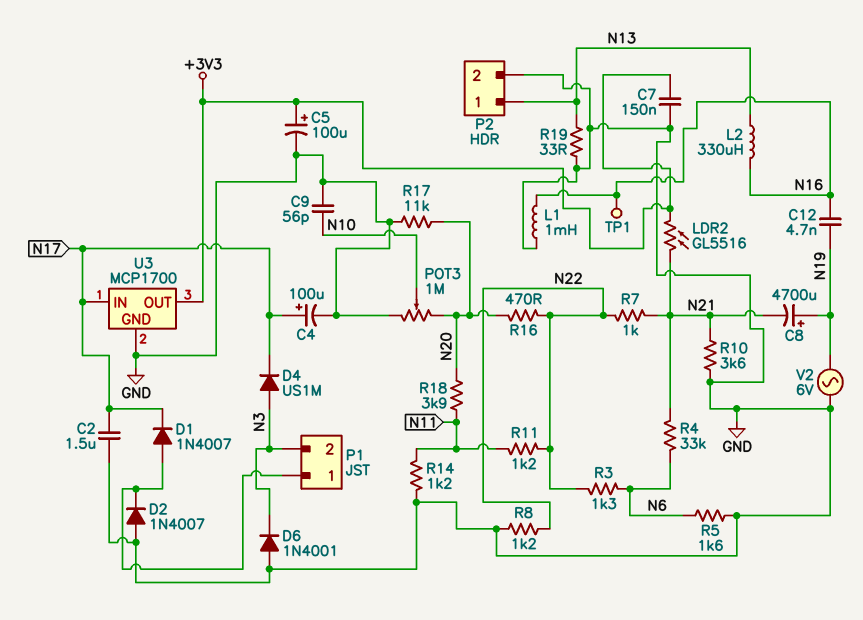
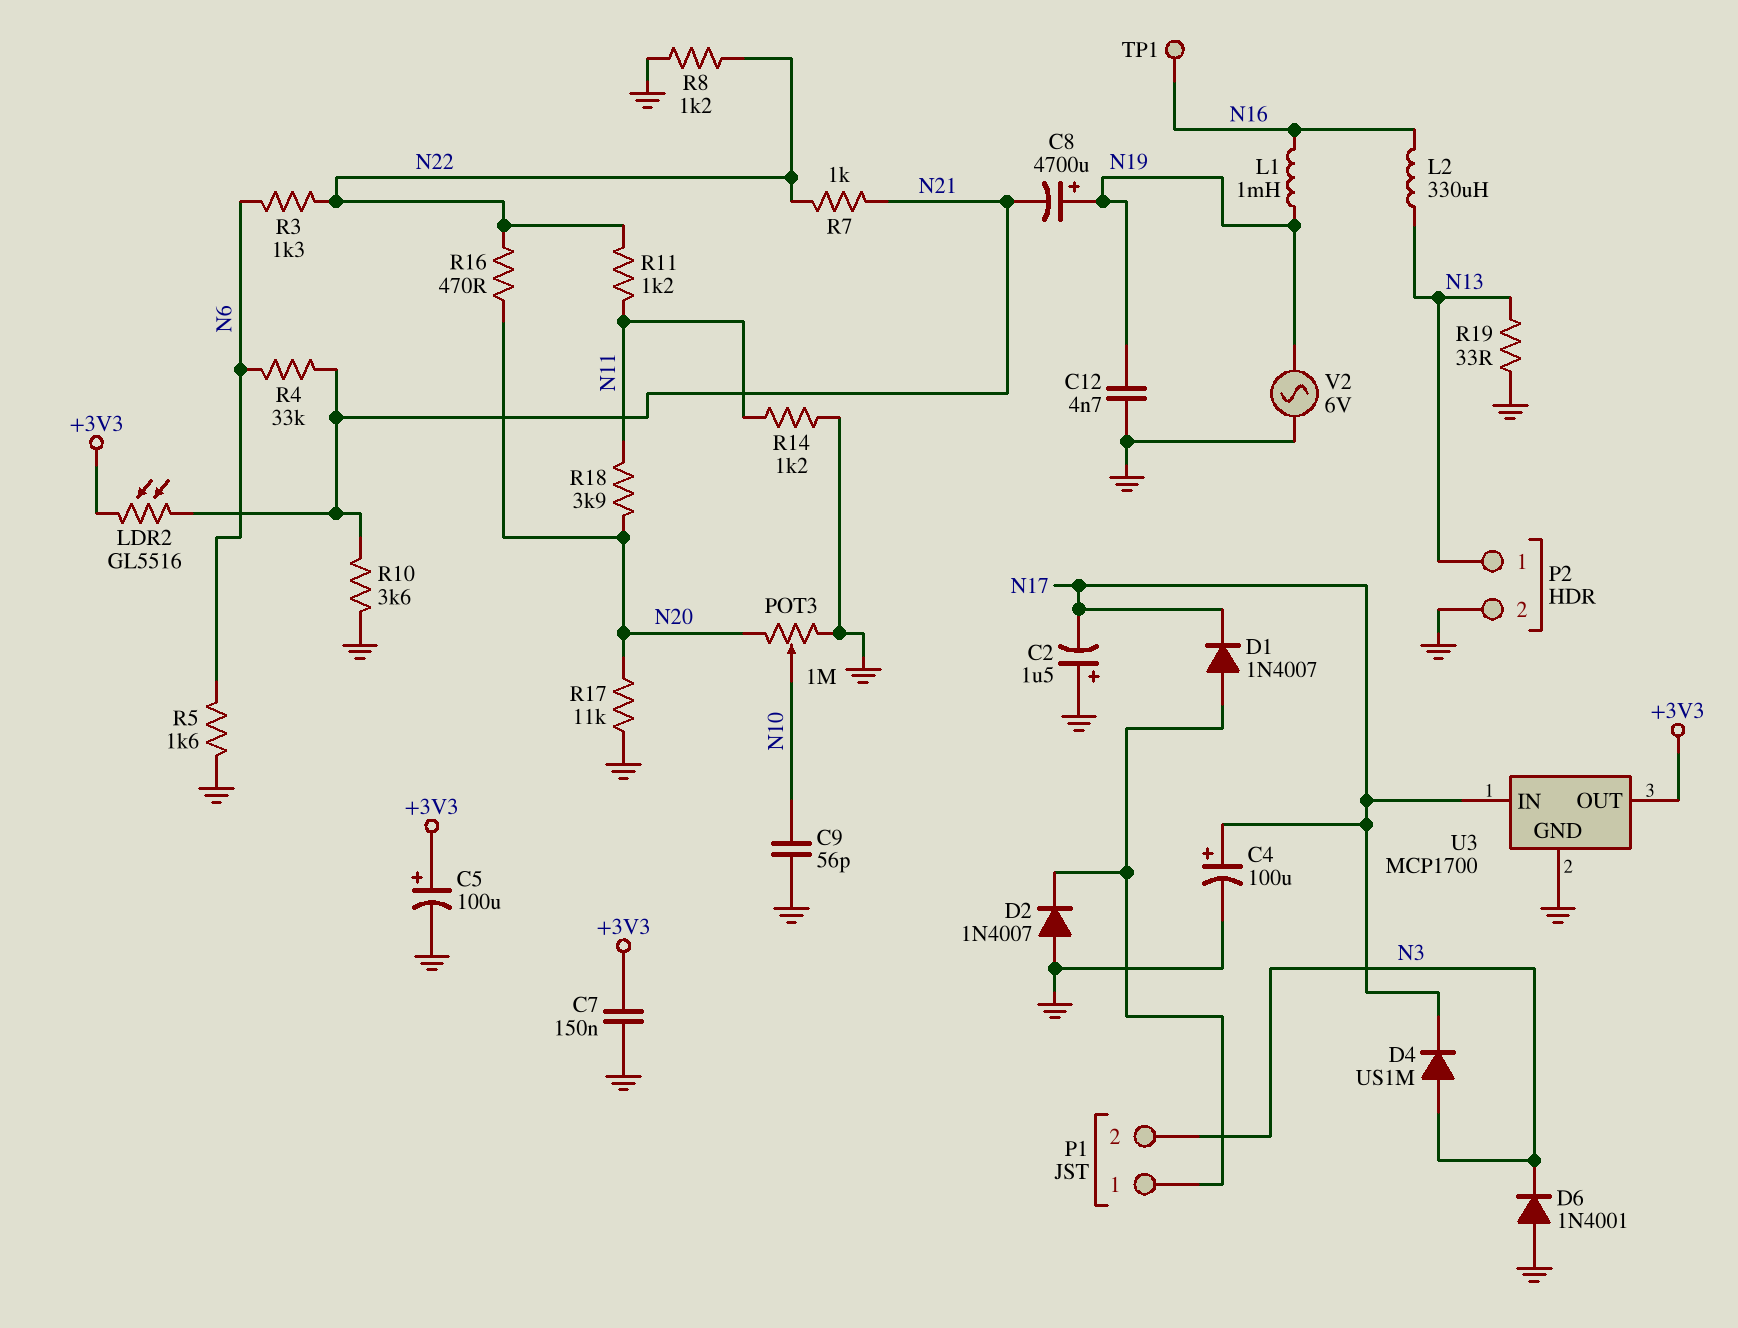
C2: 1.5uF (GND, N17) -> 1.5uF (plus GND, minus N17)
C12: 4.7nF (N16, N19) -> 4.7nF (GND, N19)
L1: 1mH (GND, N16) -> 1mH (N16, N19)

